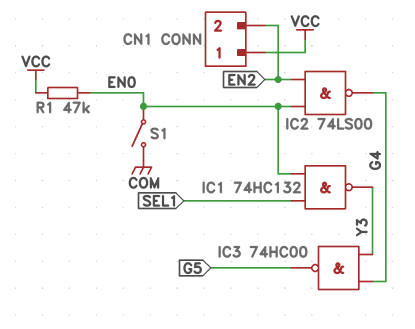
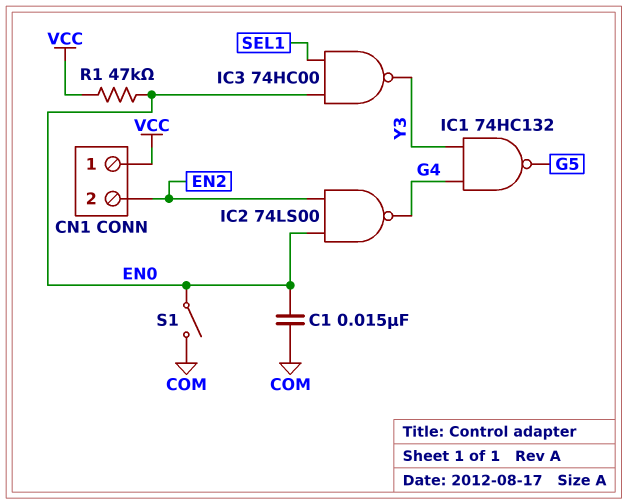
C1: none -> 15nF (COM, EN0)
IC1: NAND 74HC132 (in EN0, in SEL1, out Y3) -> NAND 74HC132 (in G4, in Y3, out G5)
IC3: NAND 74HC00 (in G4, in Y3, out G5) -> NAND 74HC00 (in EN0, in SEL1, out Y3)

